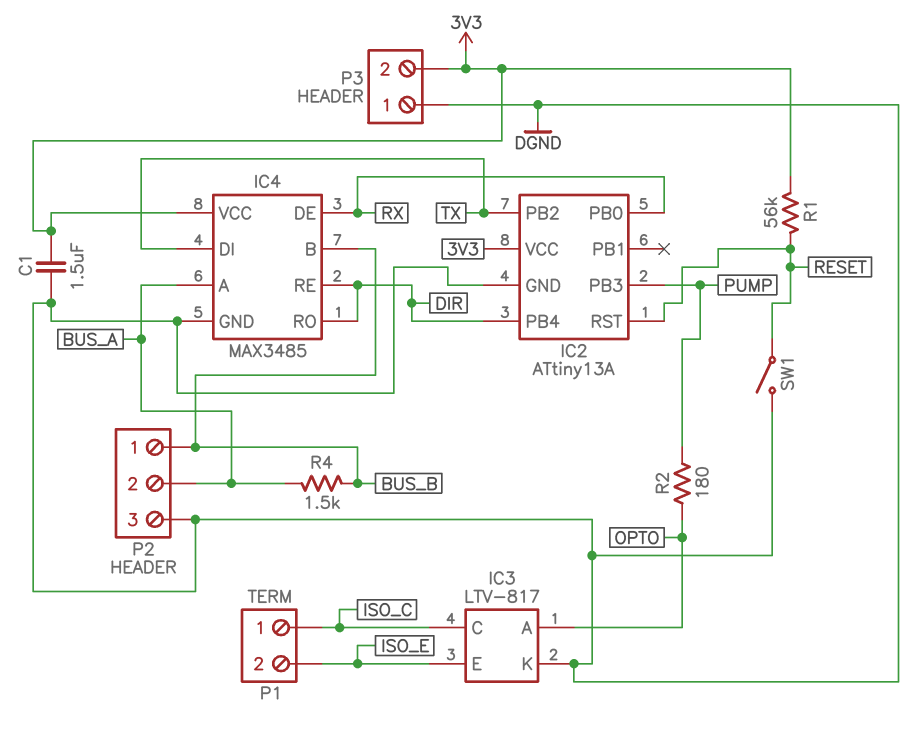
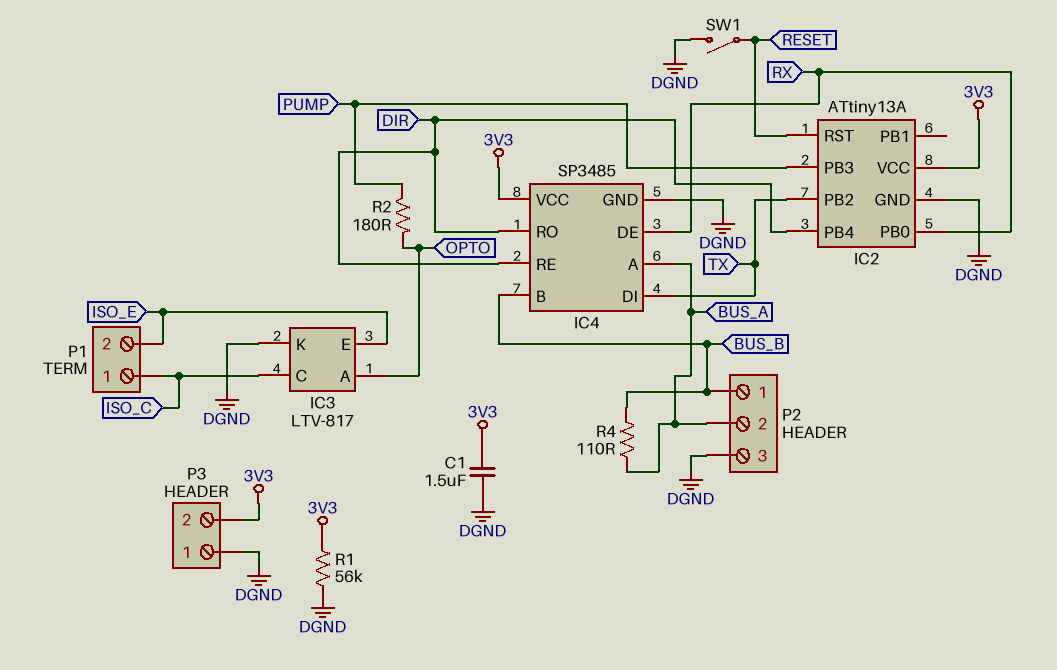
IC4: MAX3485 -> SP3485
R1: 56k (3V3, RESET) -> 56k (3V3, DGND)
R4: 1.5k (BUS_A, BUS_B) -> 110 (BUS_A, BUS_B)

